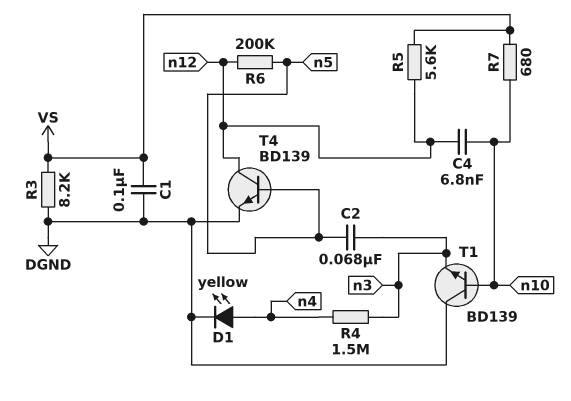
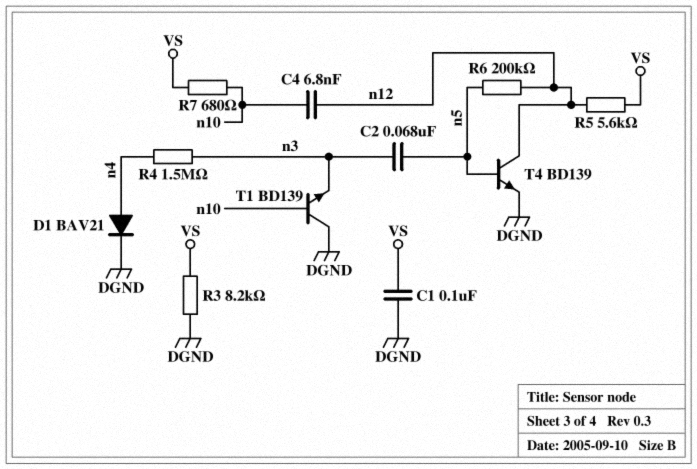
D1: LED yellow (A n4, K DGND) -> diode BAV21 (A n4, K DGND)

